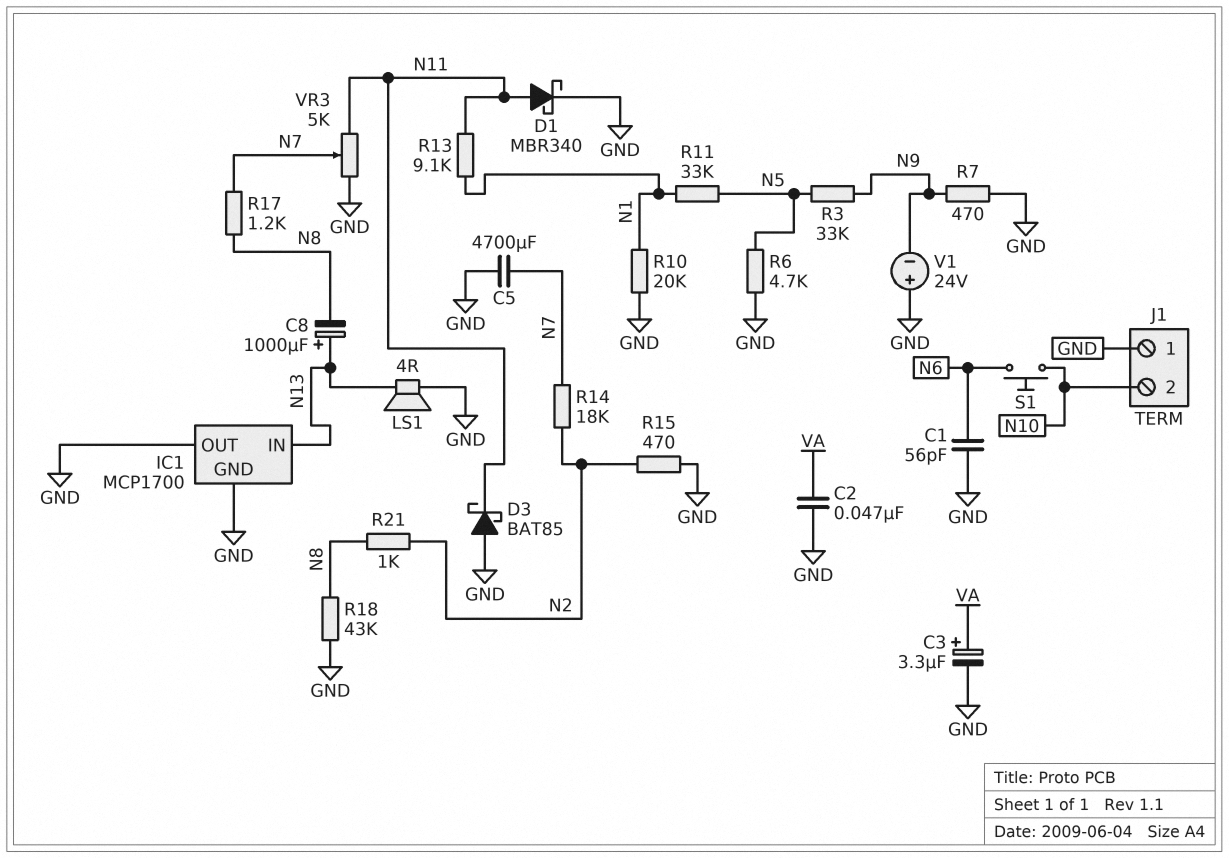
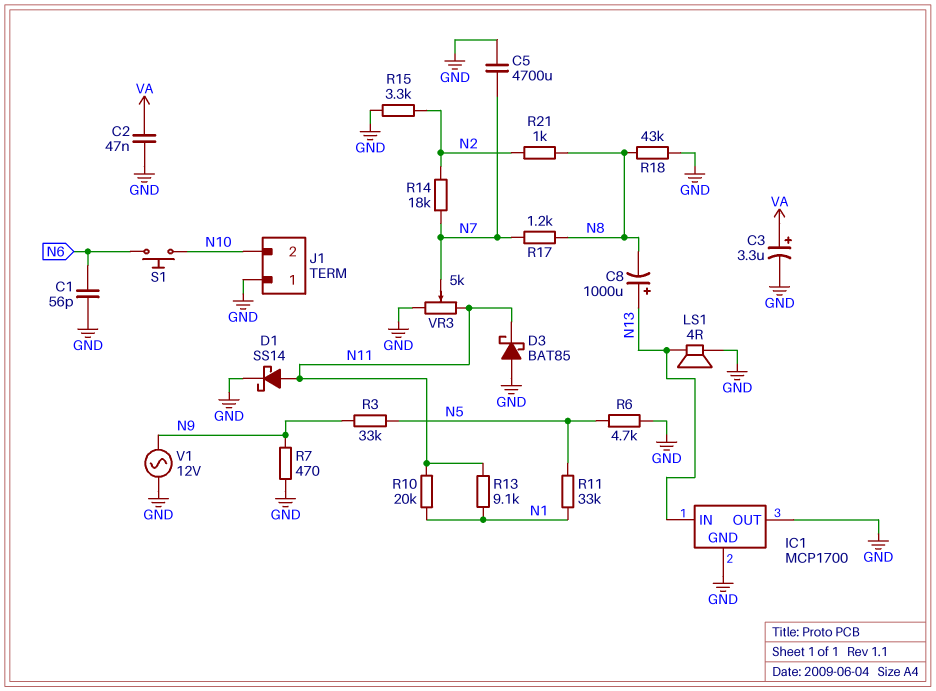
D1: schottky MBR340 (A N11, K GND) -> schottky SS14 (A N11, K GND)
R10: 20k (GND, N1) -> 20k (N1, N11)
R15: 470 (GND, N2) -> 3.3k (GND, N2)
V1: 24V (plus GND, minus N9) -> AC 12V (GND, N9)

